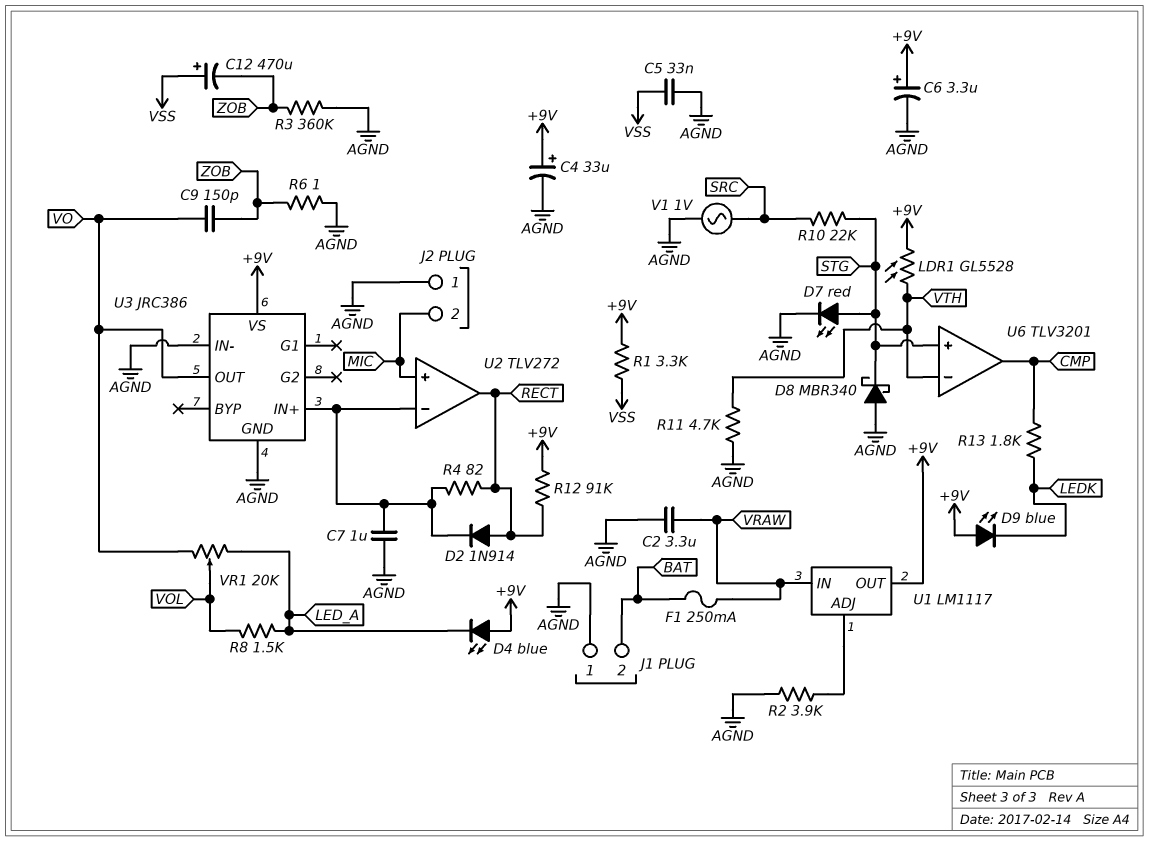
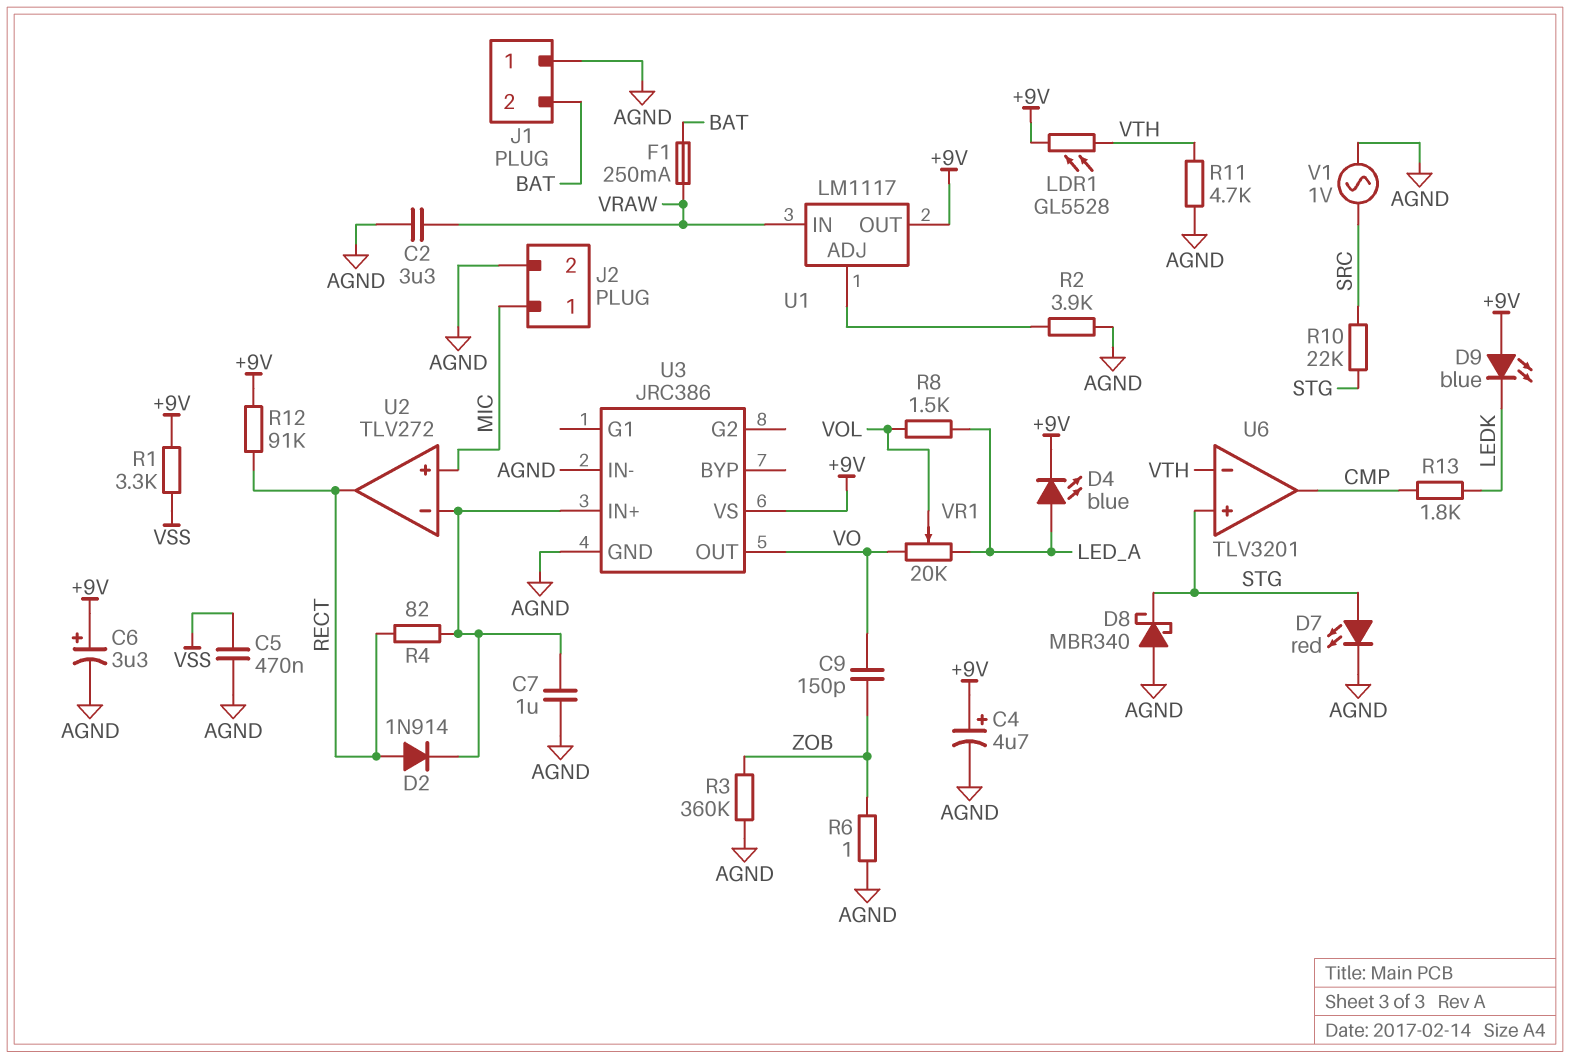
C4: 33uF (plus +9V, minus AGND) -> 4.7uF (plus +9V, minus AGND)
C5: 33nF (AGND, VSS) -> 470nF (AGND, VSS)
C12: 470uF (plus VSS, minus ZOB) -> none
D4: LED blue (A +9V, K LED_A) -> LED blue (A LED_A, K +9V)
J2 pin 1: AGND -> MIC
J2 pin 2: MIC -> AGND

